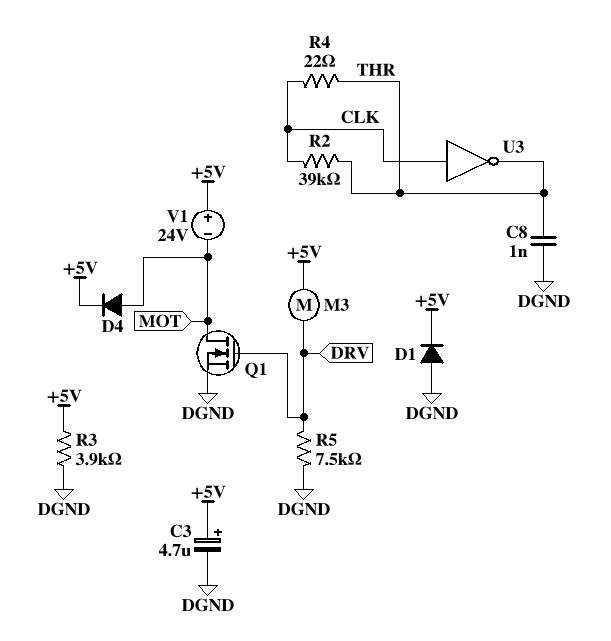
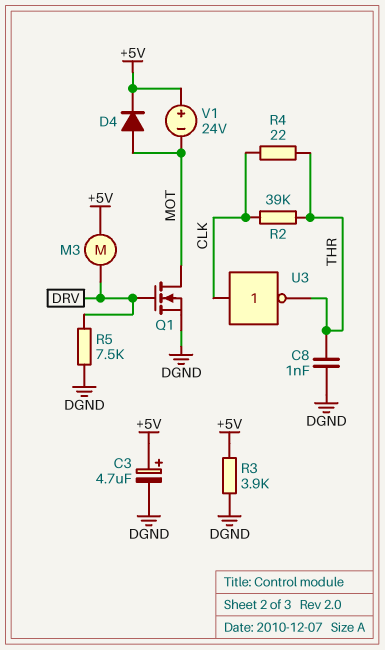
D1: diode (A DGND, K +5V) -> none

